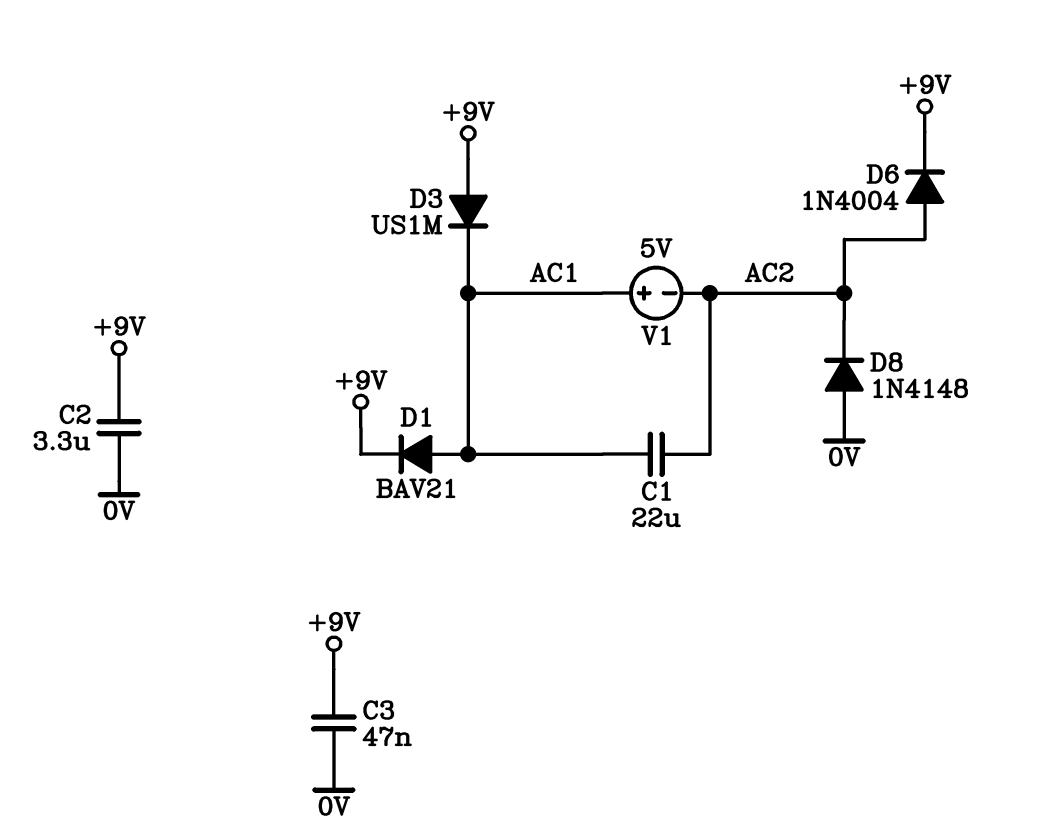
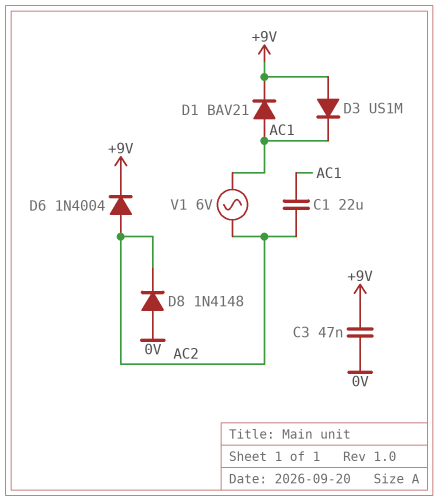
C2: 3.3uF (+9V, 0V) -> none
V1: 5V (plus AC1, minus AC2) -> AC 6V (AC1, AC2)

